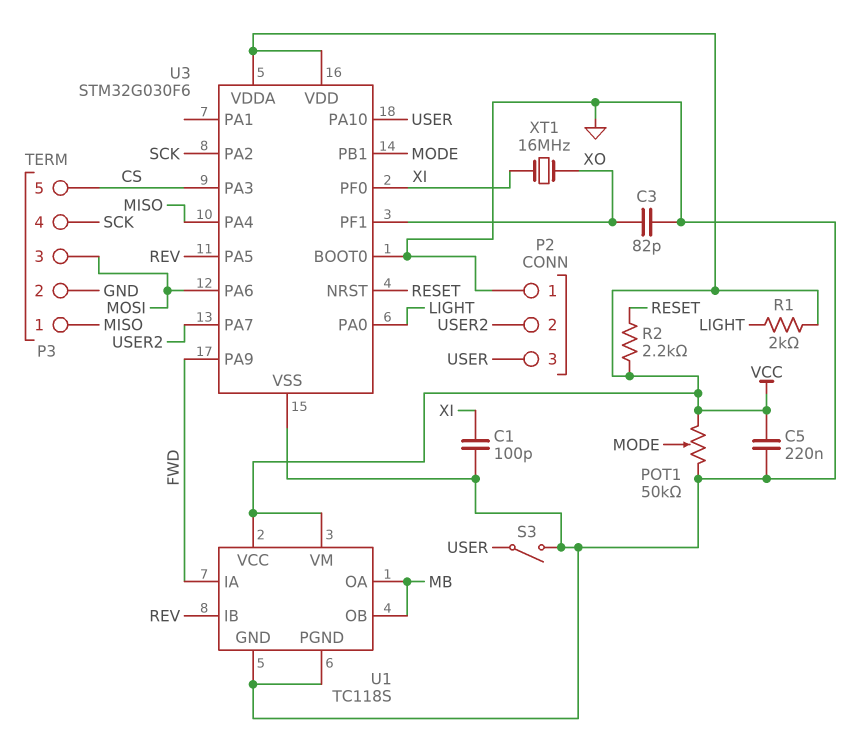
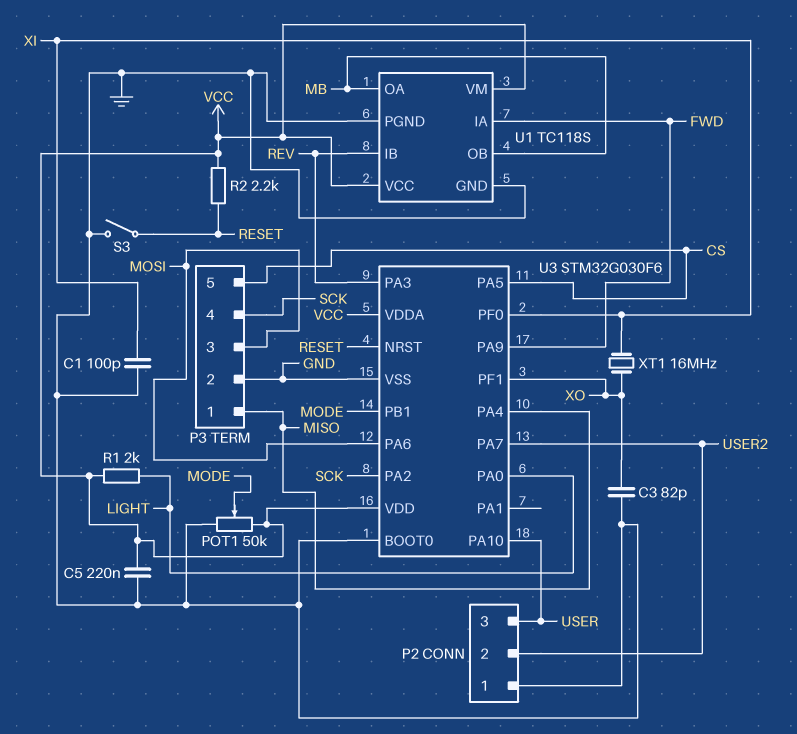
S3: switch (GND, USER) -> switch (GND, RESET)
U3 pin PA3: CS -> REV
U3 pin PA5: REV -> CS

